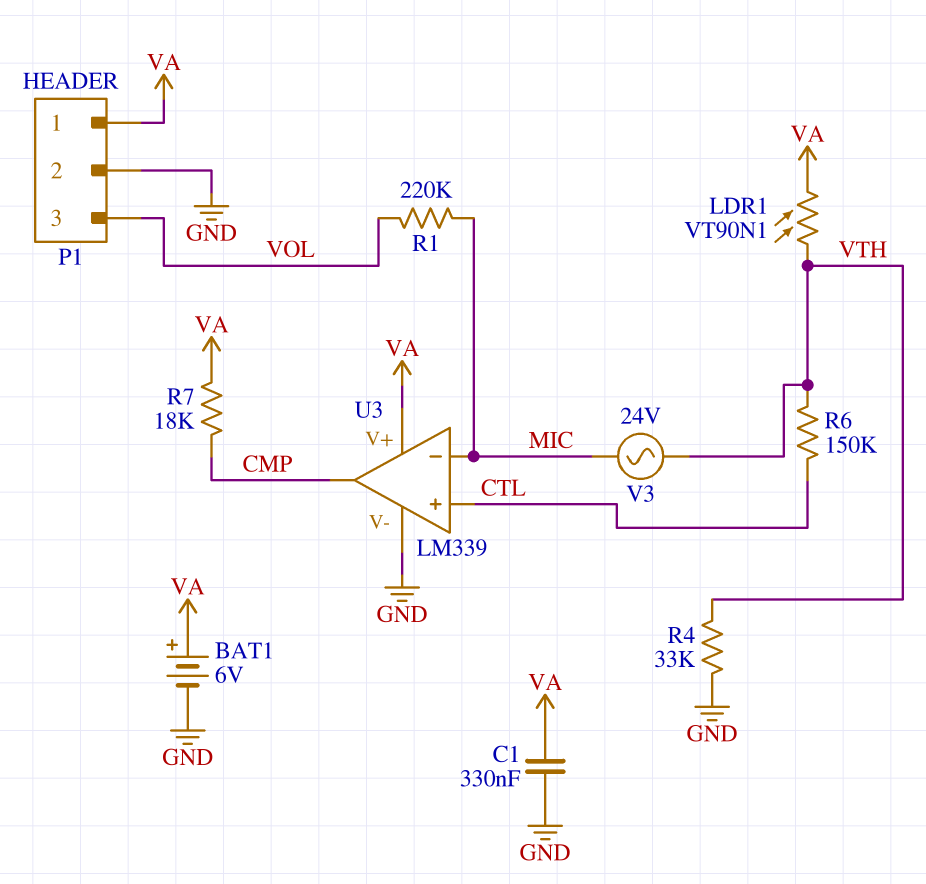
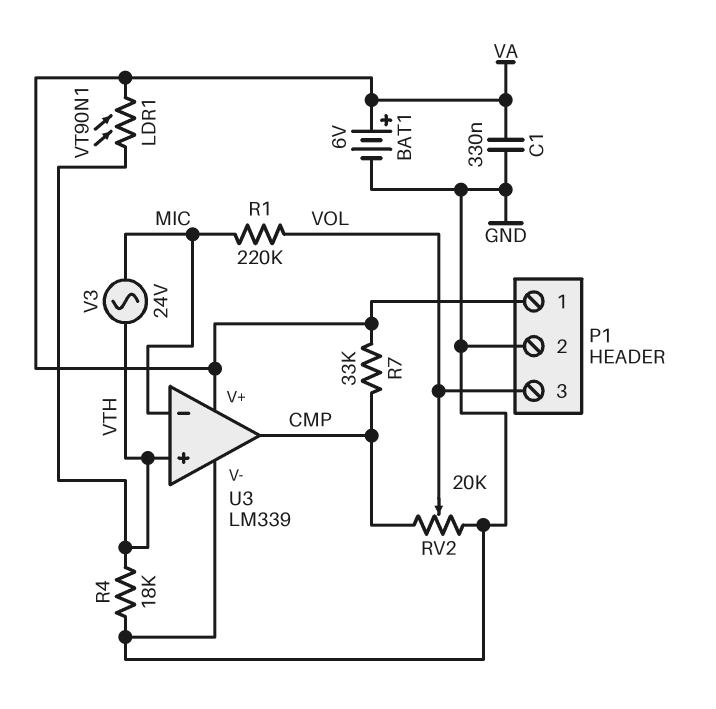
R4: 33k (GND, VTH) -> 18k (GND, VTH)
R6: 150k (CTL, VTH) -> none
R7: 18k (CMP, VA) -> 33k (CMP, VA)
RV2: none -> 20k (CMP, GND, wiper VOL)
U3 pin in+: CTL -> VTH

